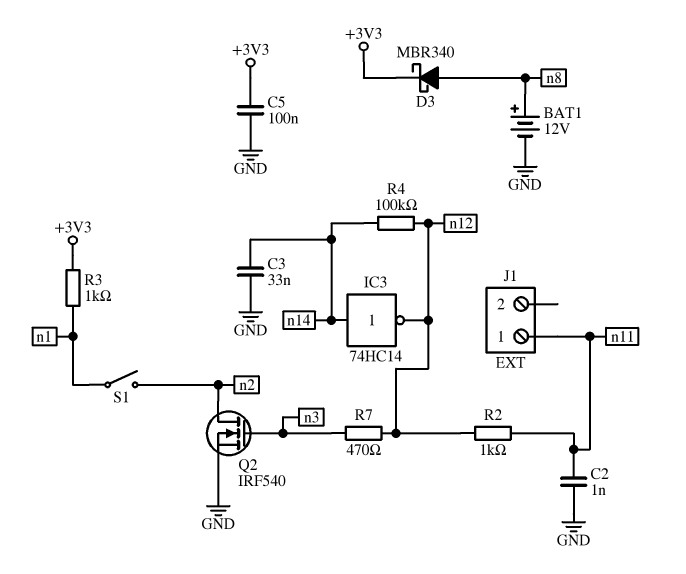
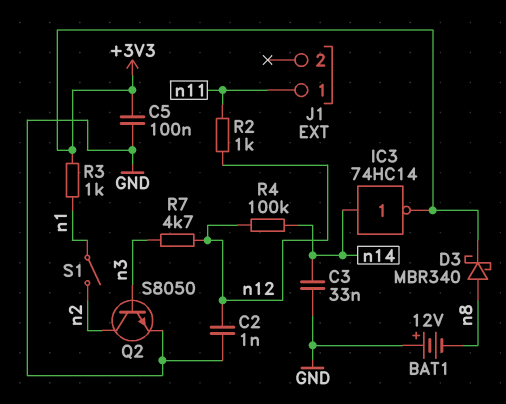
BAT1: 12V (plus n8, minus GND) -> 12V (plus GND, minus n8)
C2: 1nF (GND, n11) -> 1nF (GND, n12)
IC3: NOT 74HC14 (in n14, out n12) -> NOT 74HC14 (in n14, out +3V3)
Q2: NMOS IRF540 (G n3, D n2, S GND) -> NPN S8050 (B n3, C n2, E GND)
R7: 470 (n3, n12) -> 4.7k (n3, n12)

